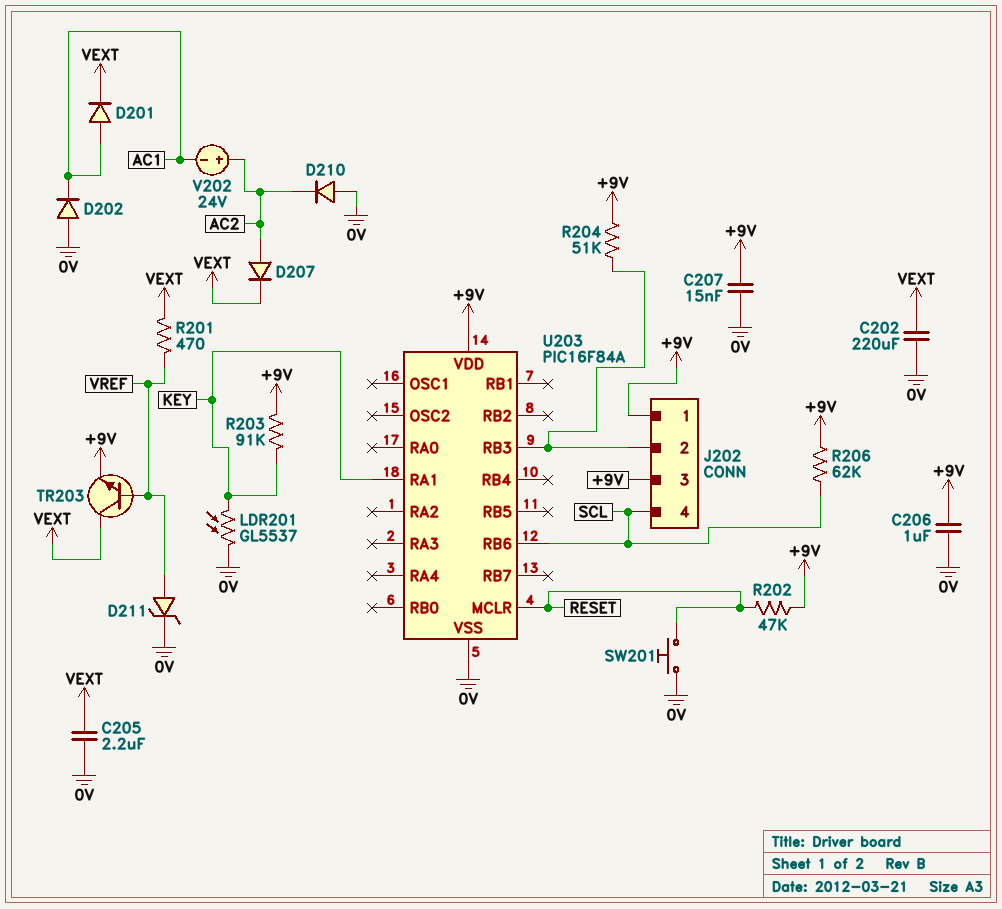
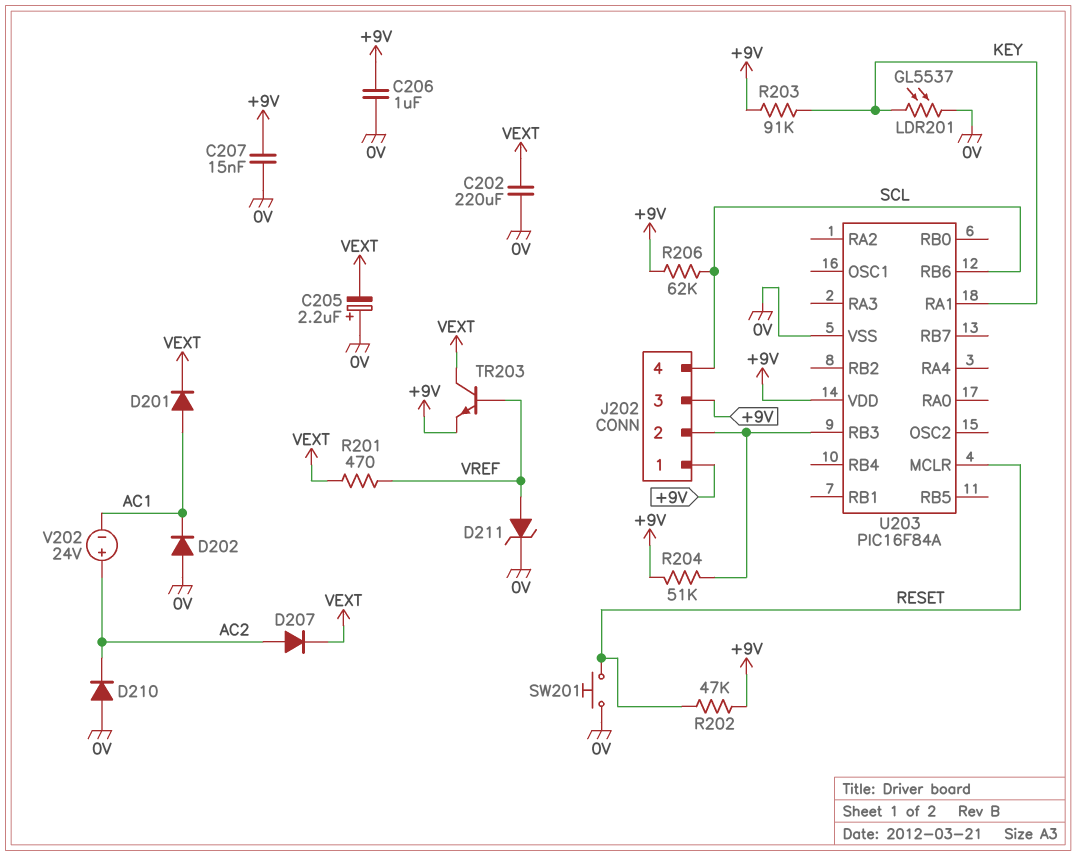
C205: 2.2uF (0V, VEXT) -> 2.2uF (plus 0V, minus VEXT)

